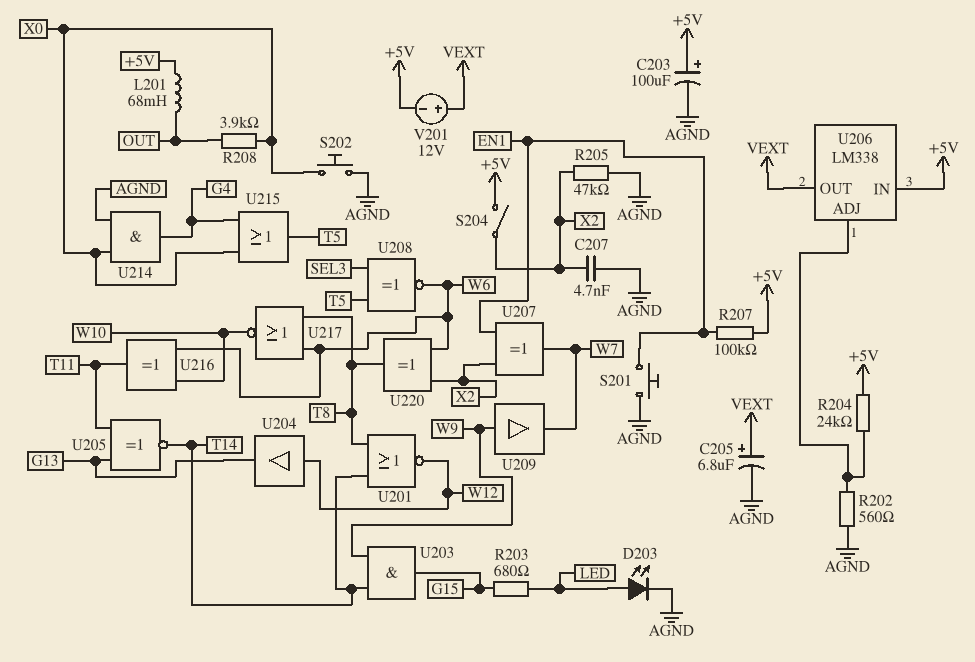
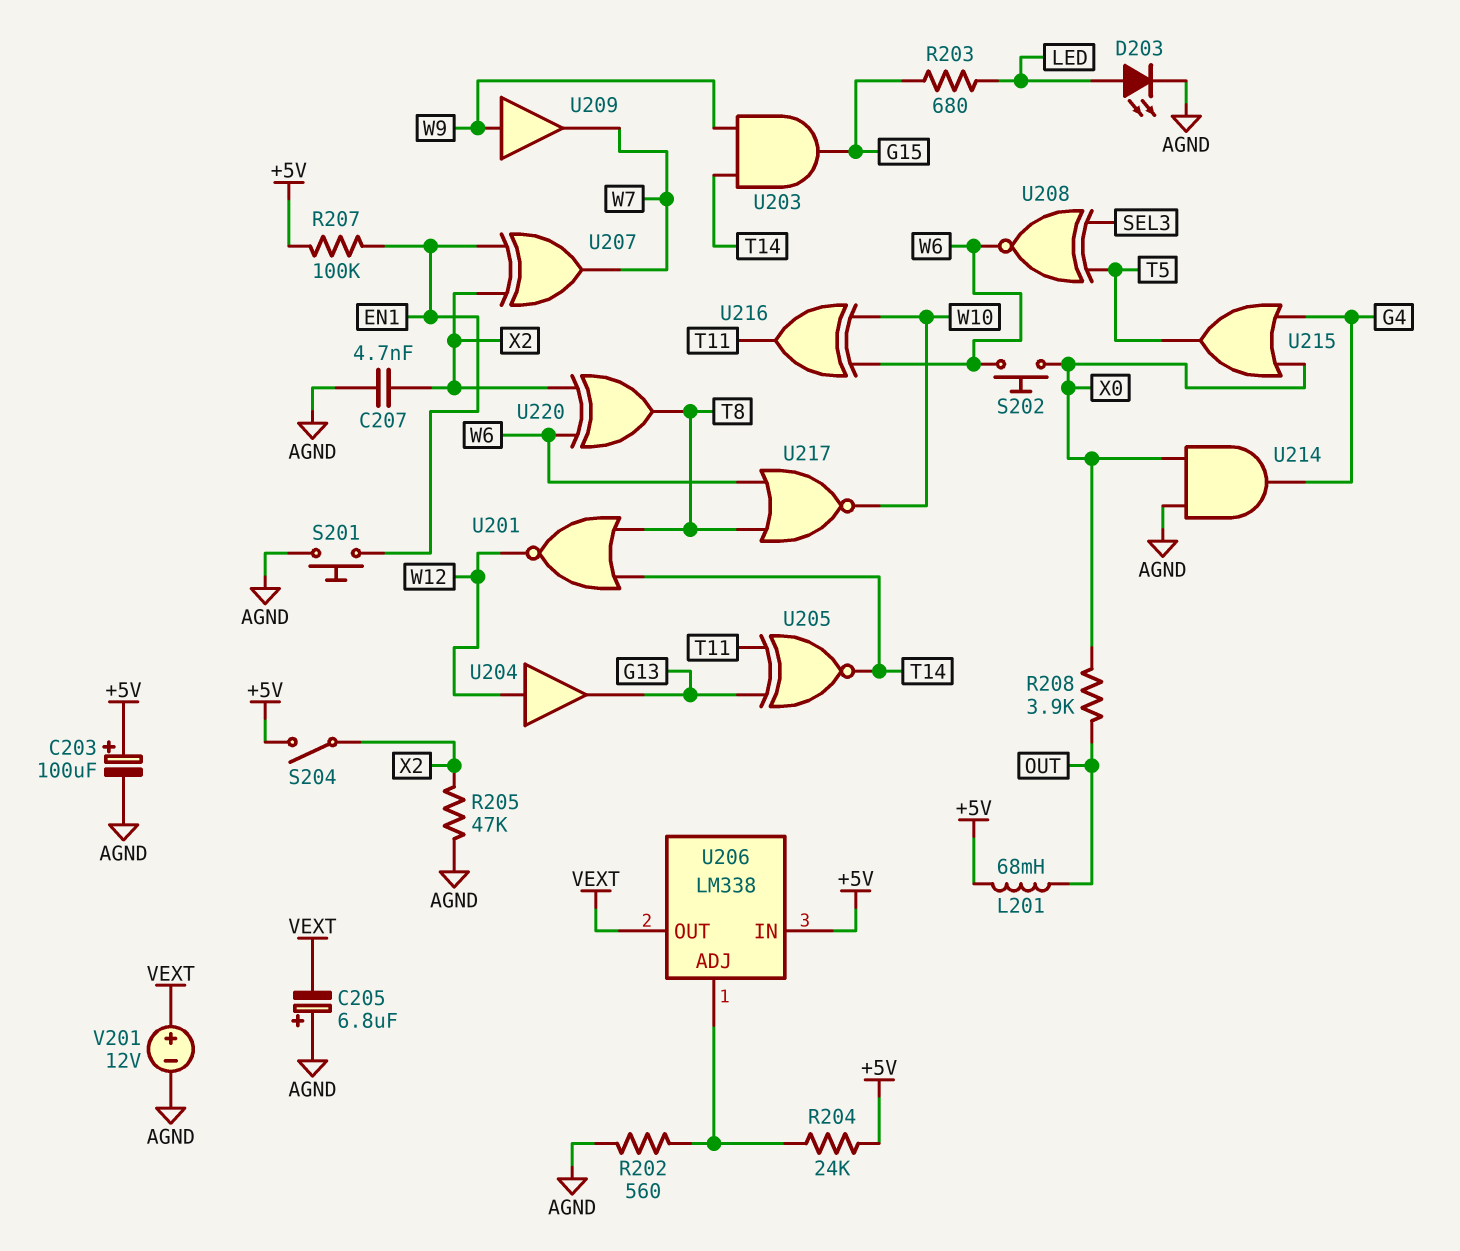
C205: 6.8uF (plus VEXT, minus AGND) -> 6.8uF (plus AGND, minus VEXT)
S202: button (AGND, X0) -> button (W6, X0)
V201: 12V (plus VEXT, minus +5V) -> 12V (plus VEXT, minus AGND)

